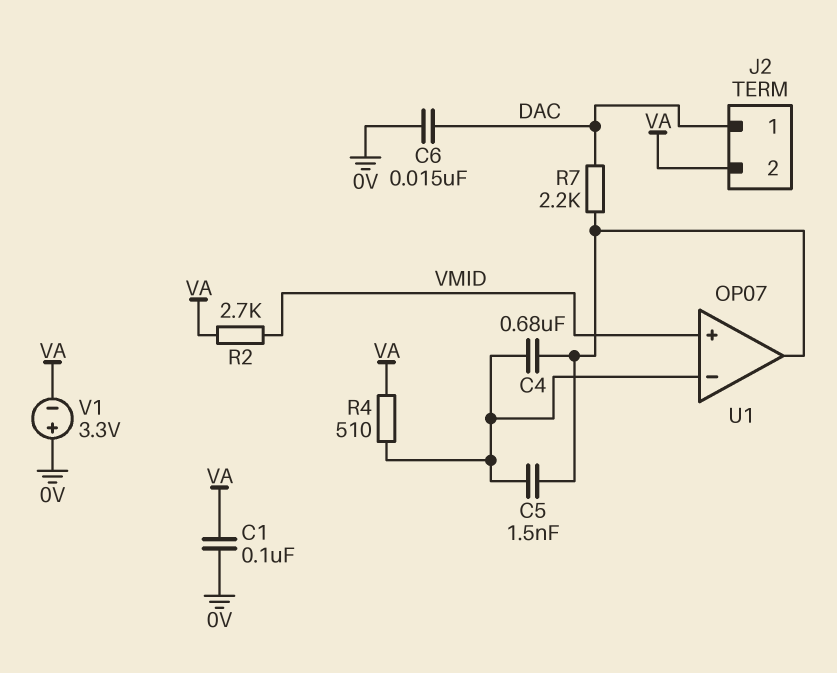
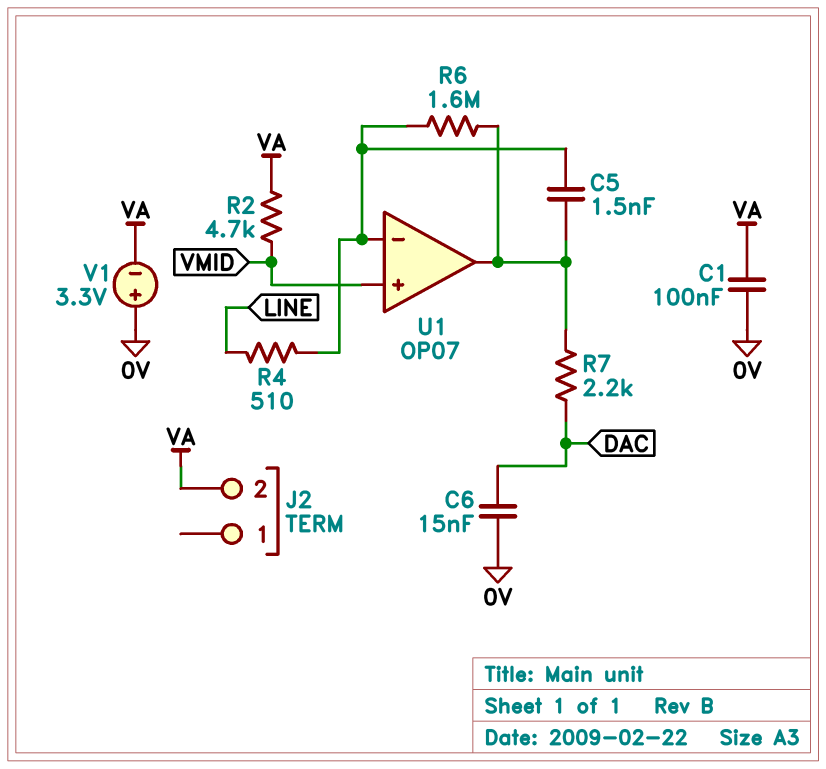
C4: 680nF (U1/in-, U1/out) -> none
J2 pin 1: DAC -> none
R2: 2.7k (VA, VMID) -> 4.7k (VA, VMID)
R4: 510 (U1/in-, VA) -> 510 (LINE, U1/in-)
R6: none -> 1.6M (U1/in-, U1/out)

